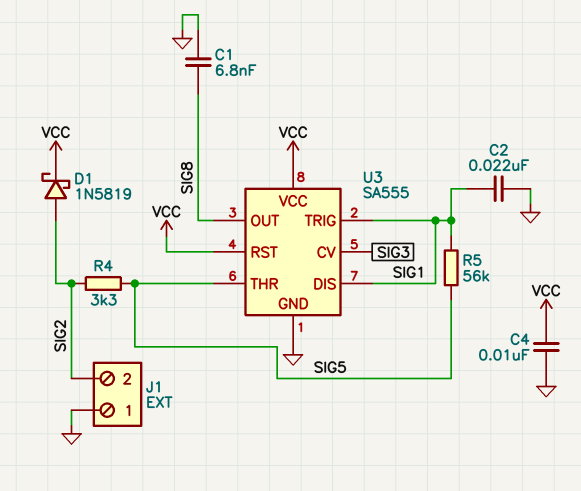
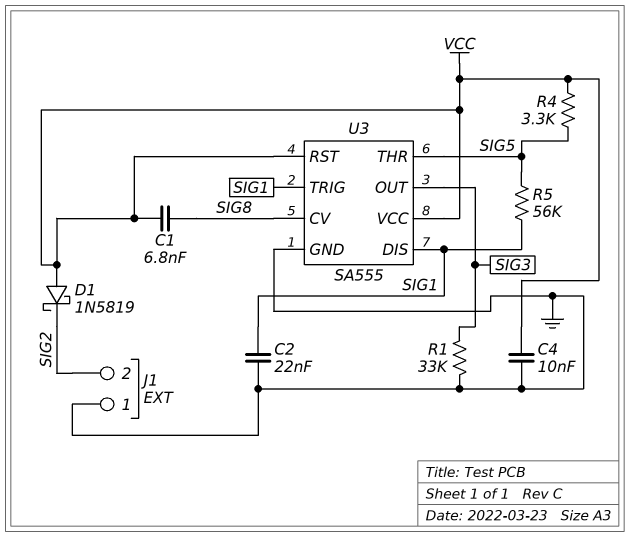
C1: 6.8nF (GND, SIG8) -> 6.8nF (SIG8, VCC)
D1: schottky 1N5819 (A SIG2, K VCC) -> schottky 1N5819 (A VCC, K SIG2)
R1: none -> 33k (GND, SIG3)
R4: 3.3k (SIG2, SIG5) -> 3.3k (SIG5, VCC)
U3 pin CV: SIG3 -> SIG8
U3 pin OUT: SIG8 -> SIG3

